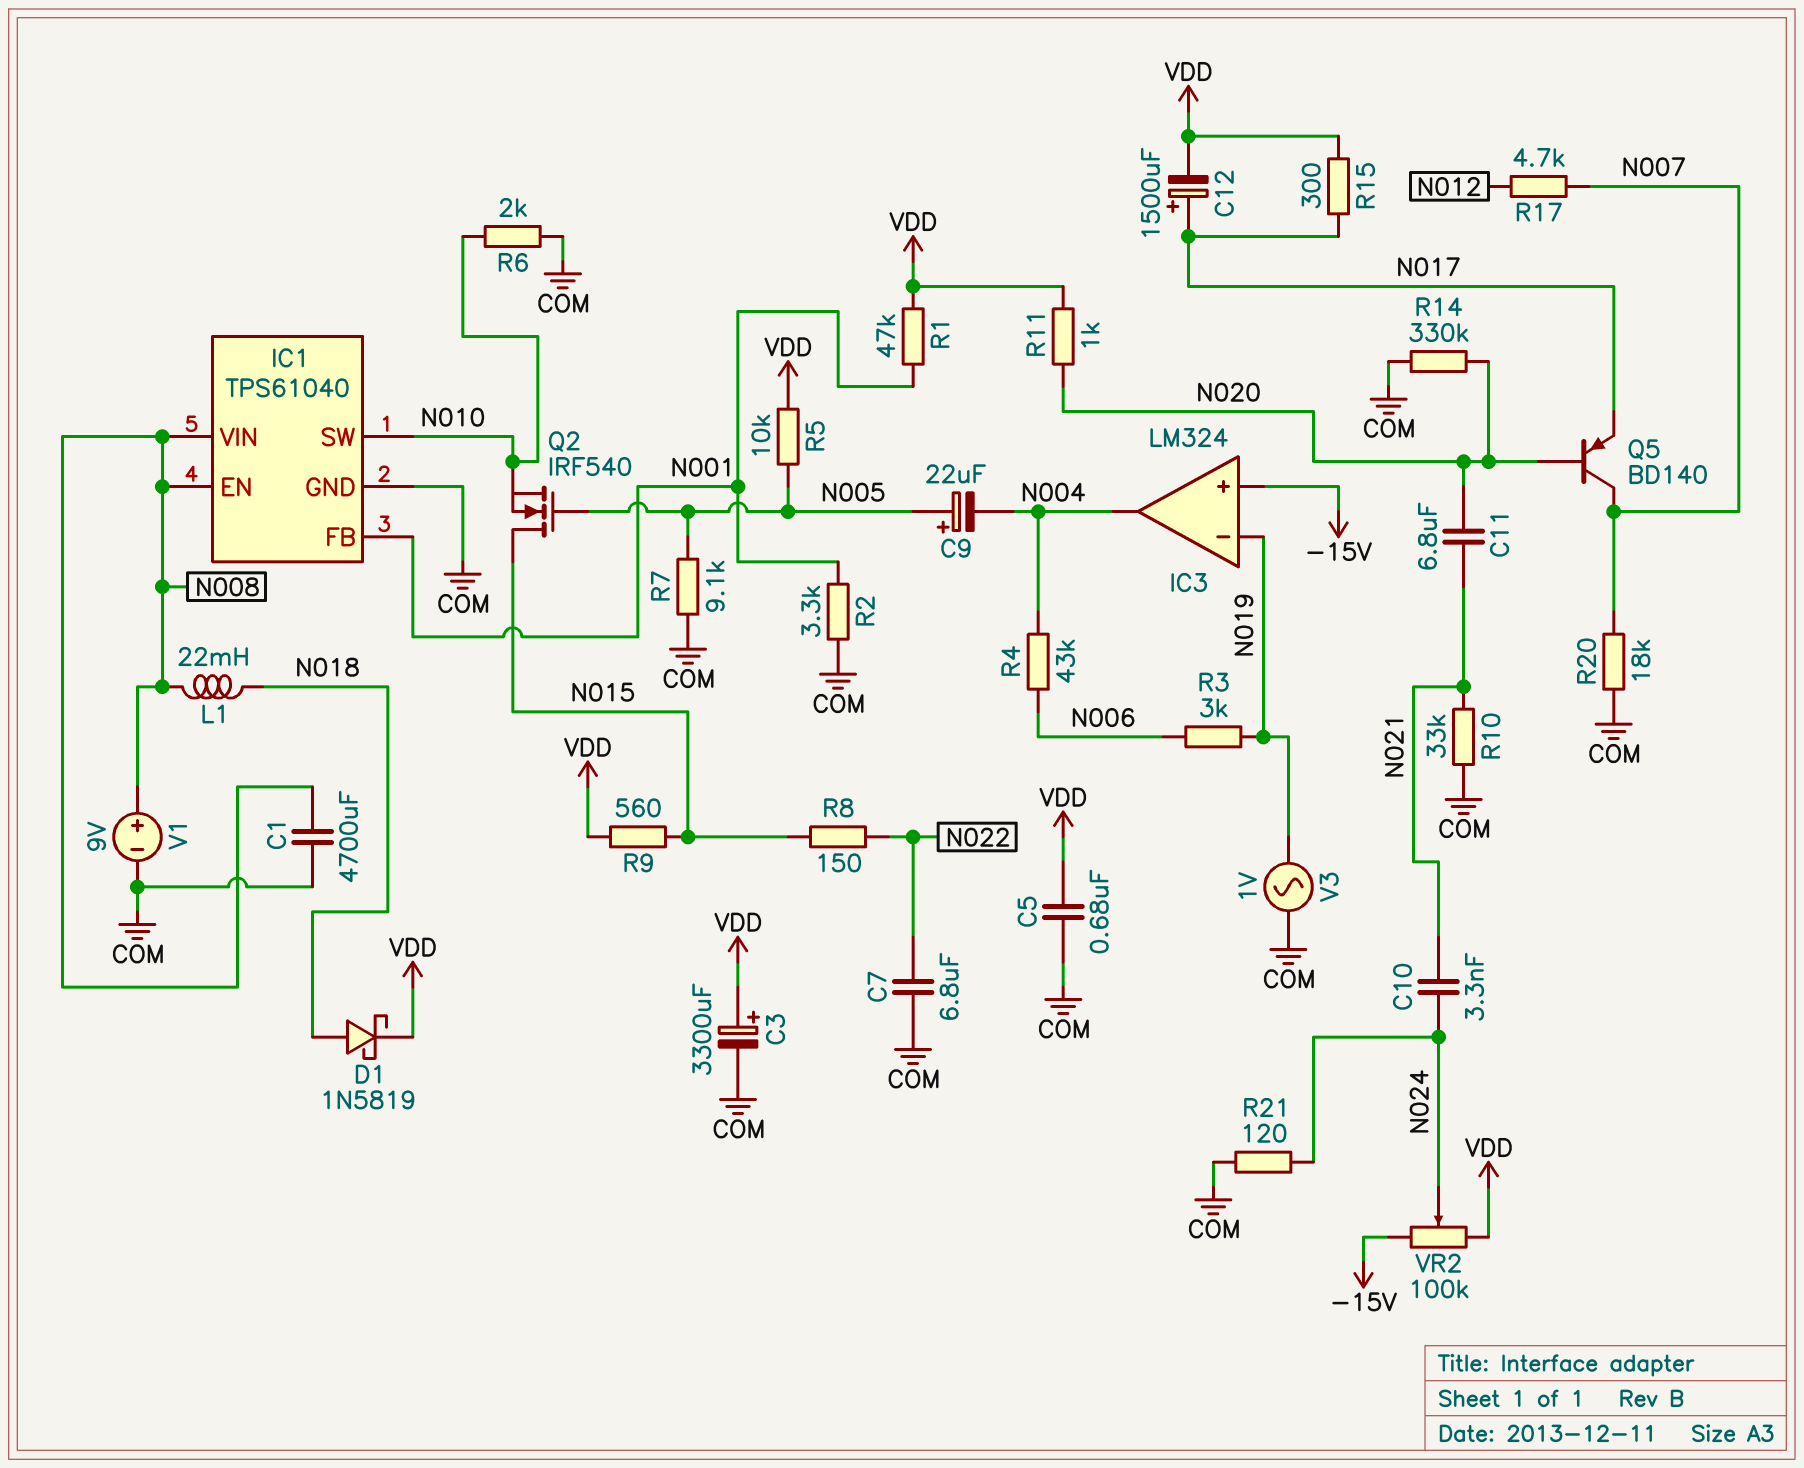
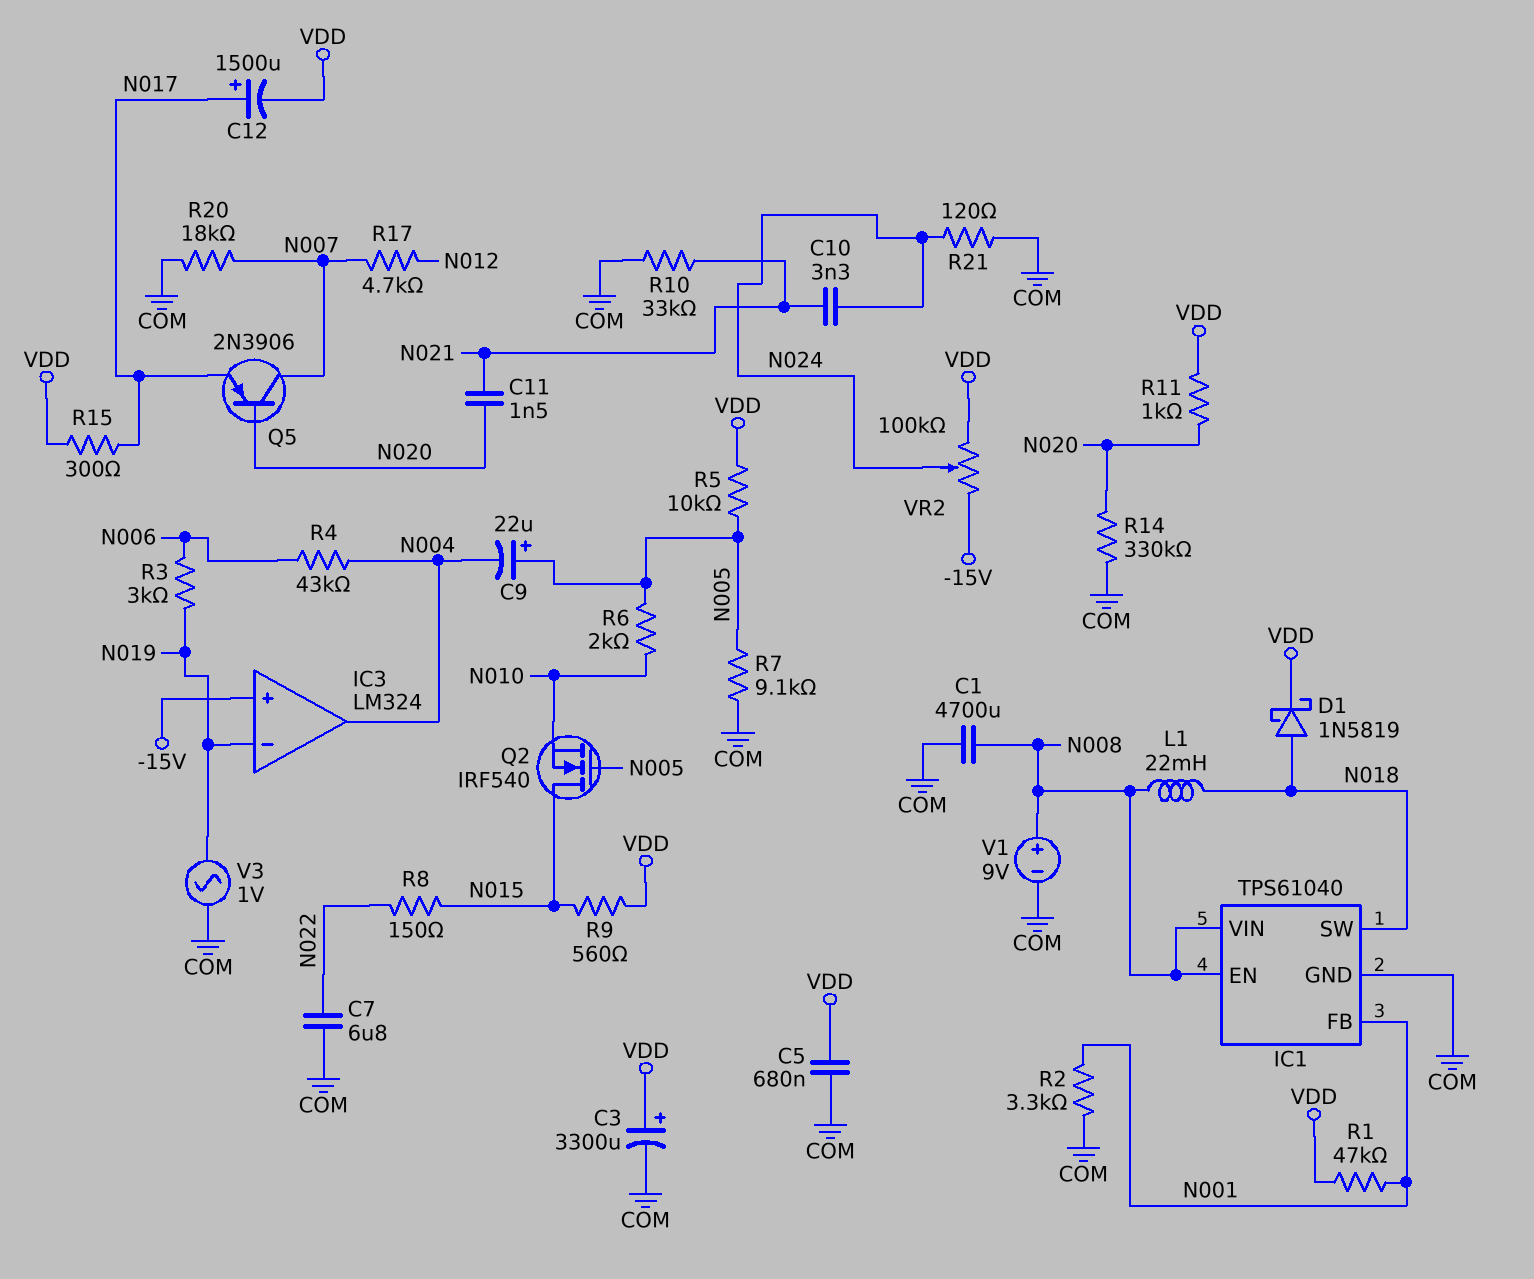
C11: 6.8uF (N020, N021) -> 1.5nF (N020, N021)
IC1 pin SW: N010 -> N018
Q5: PNP BD140 (B N020, C N007, E N017) -> PNP 2N3906 (B N020, C N007, E N017)
R6: 2k (COM, N010) -> 2k (N005, N010)

